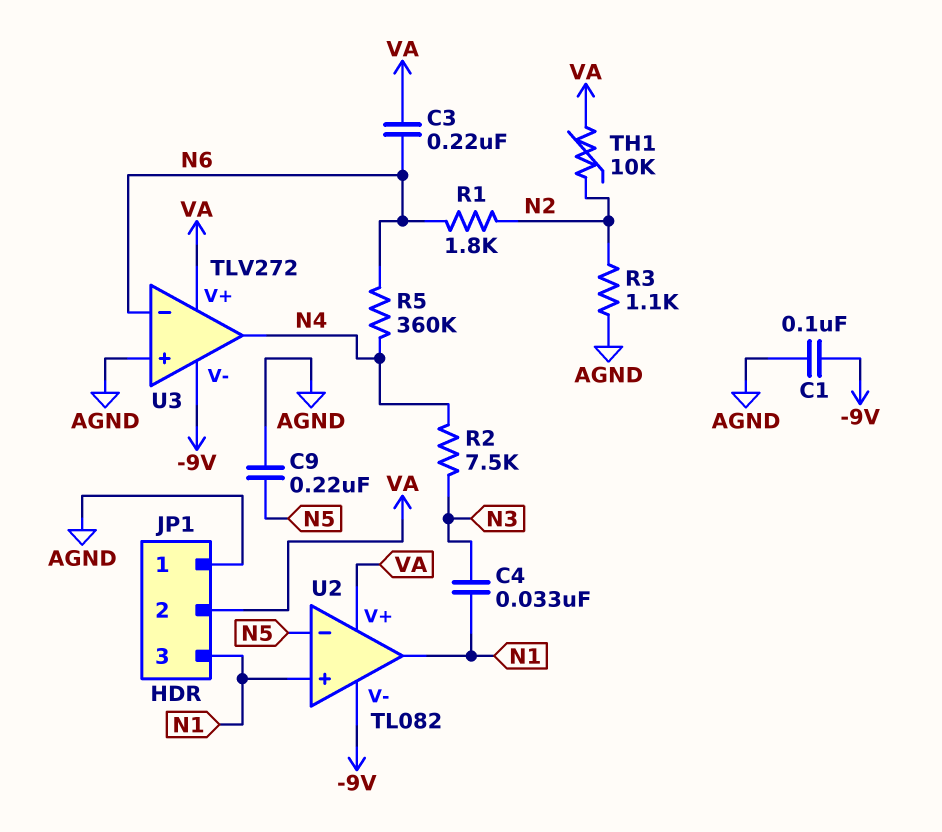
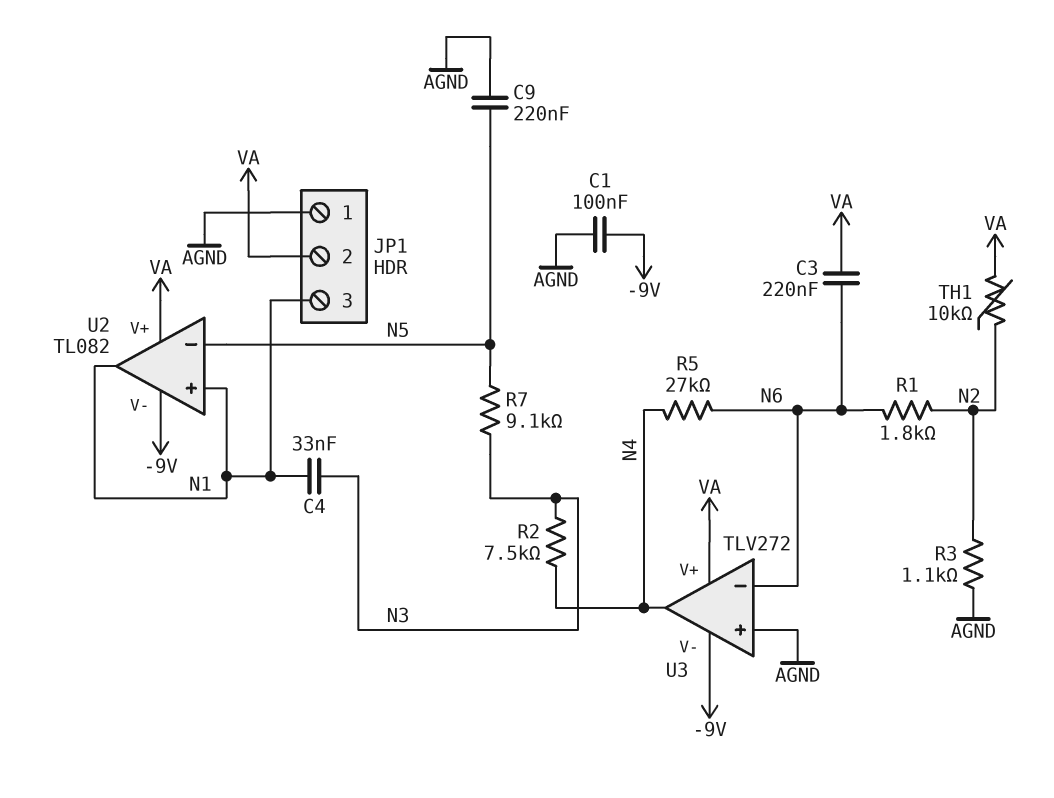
R5: 360k (N4, N6) -> 27k (N4, N6)
R7: none -> 9.1k (N3, N5)

